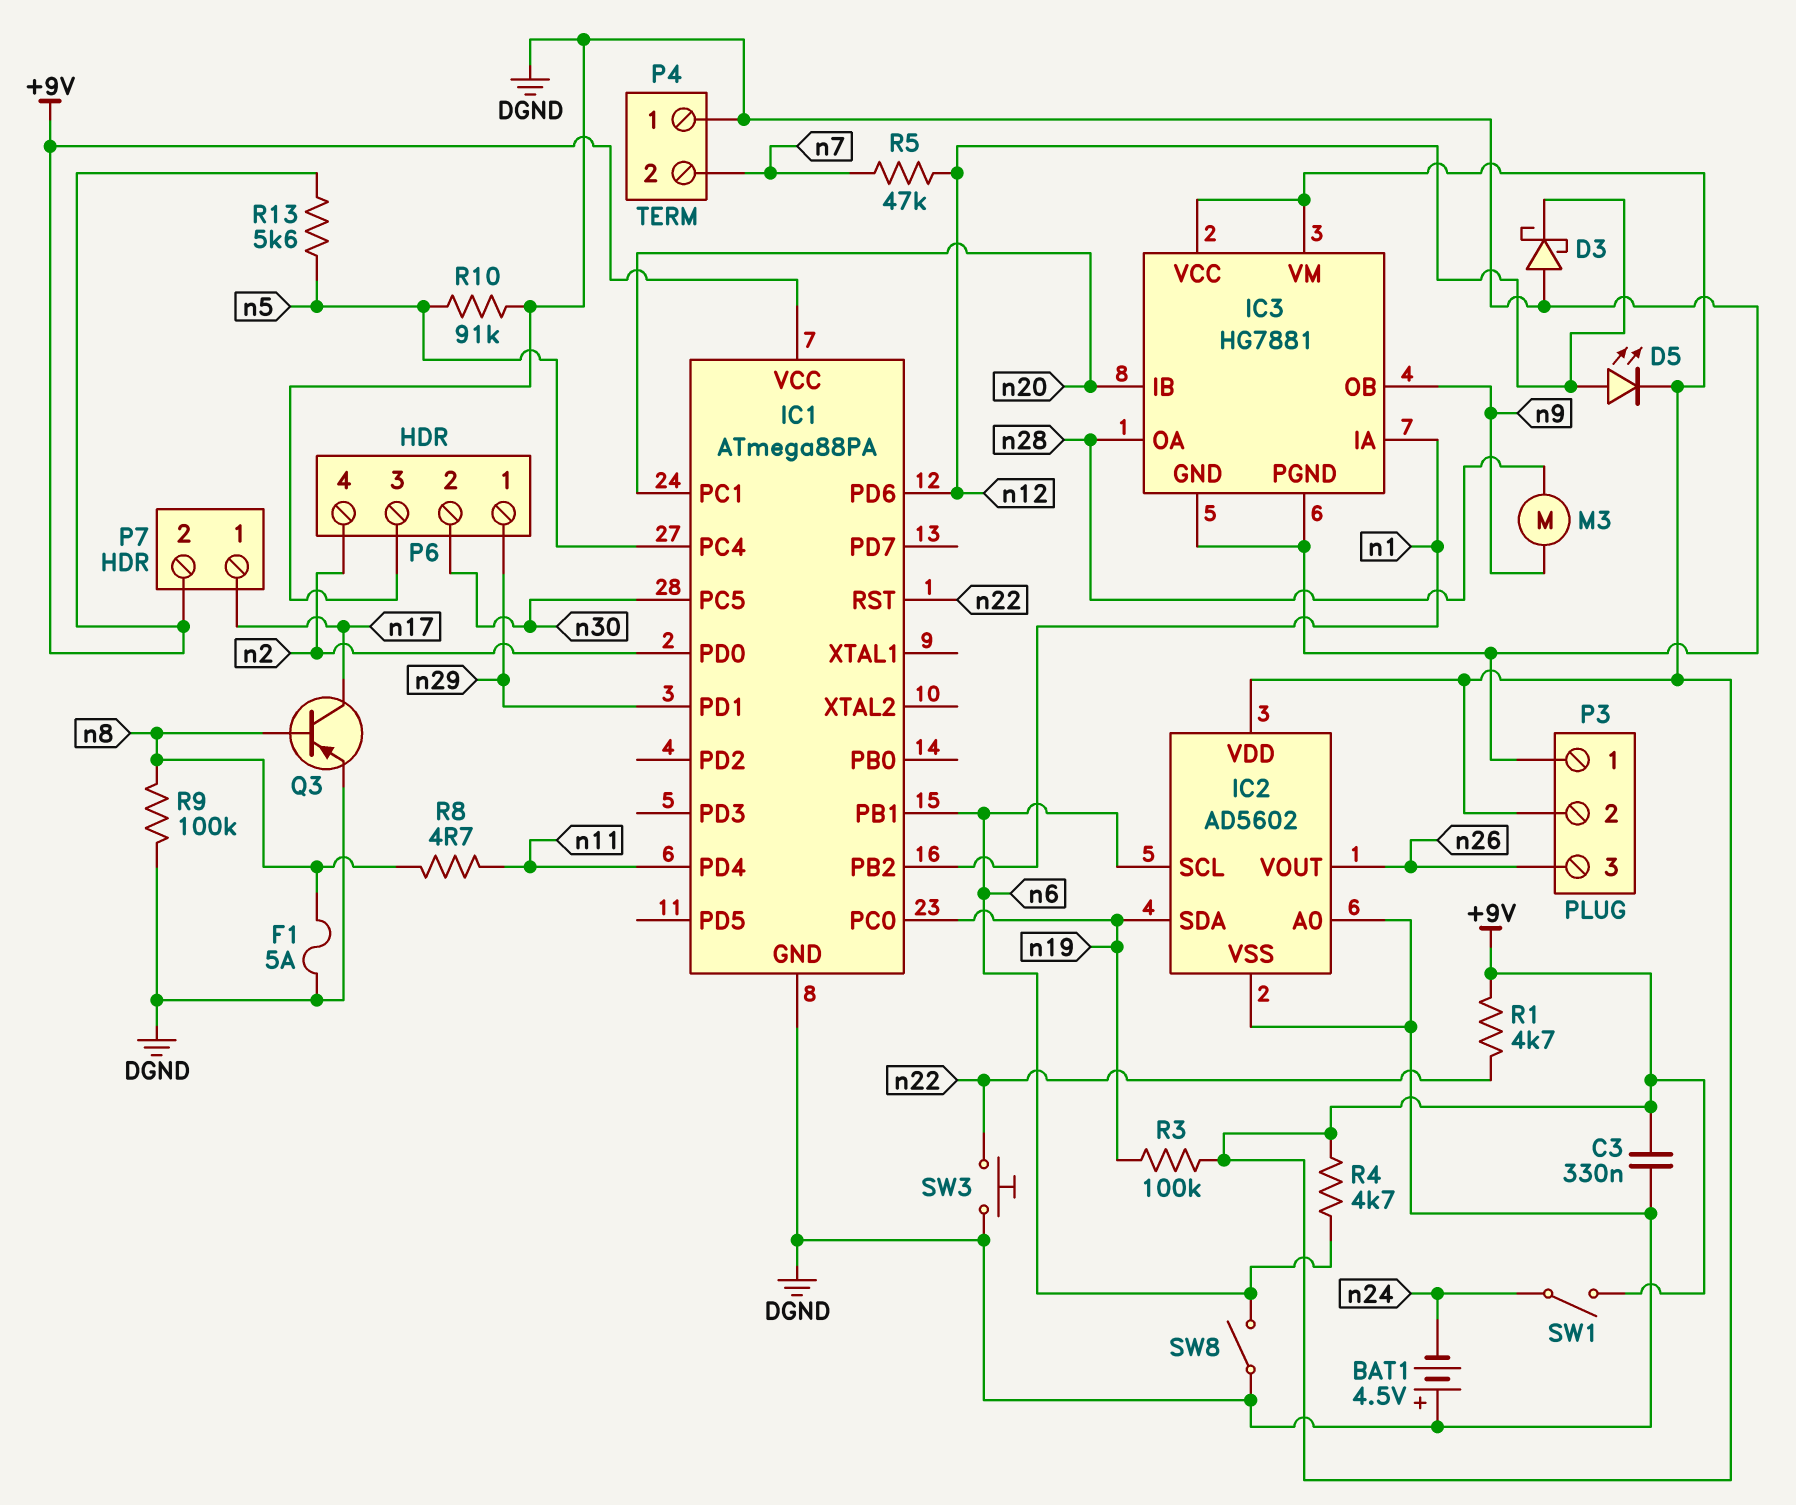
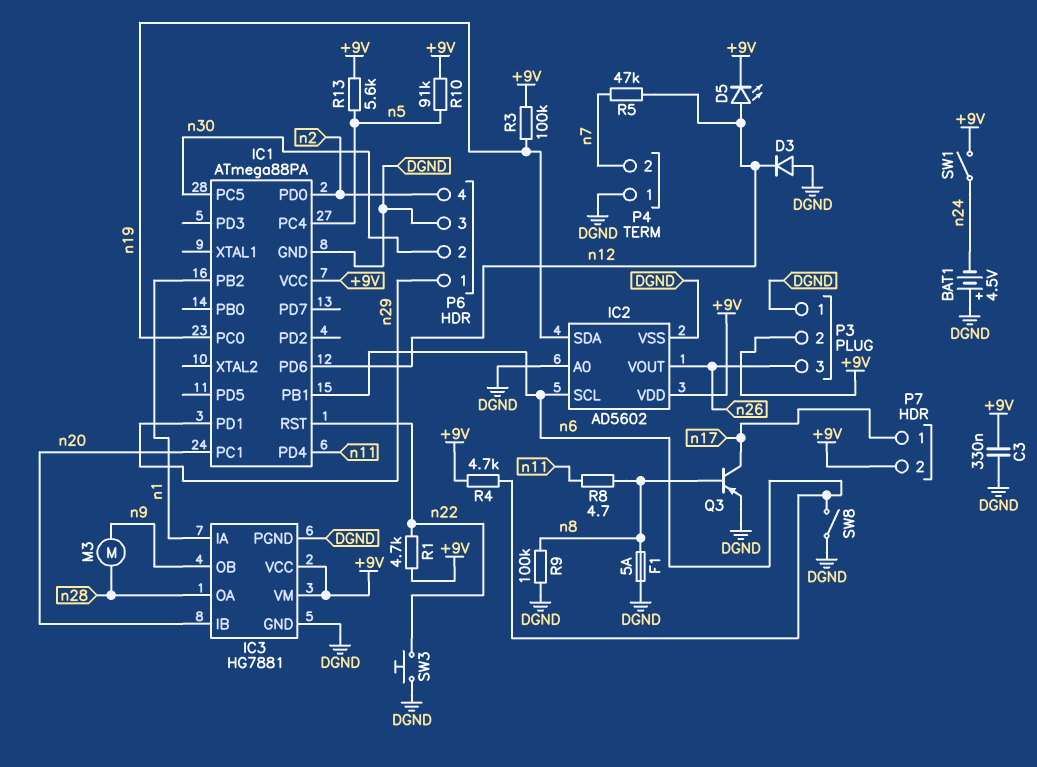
D3: schottky (A DGND, K n12) -> diode (A DGND, K n12)
R10: 91k (DGND, n5) -> 91k (+9V, n5)

